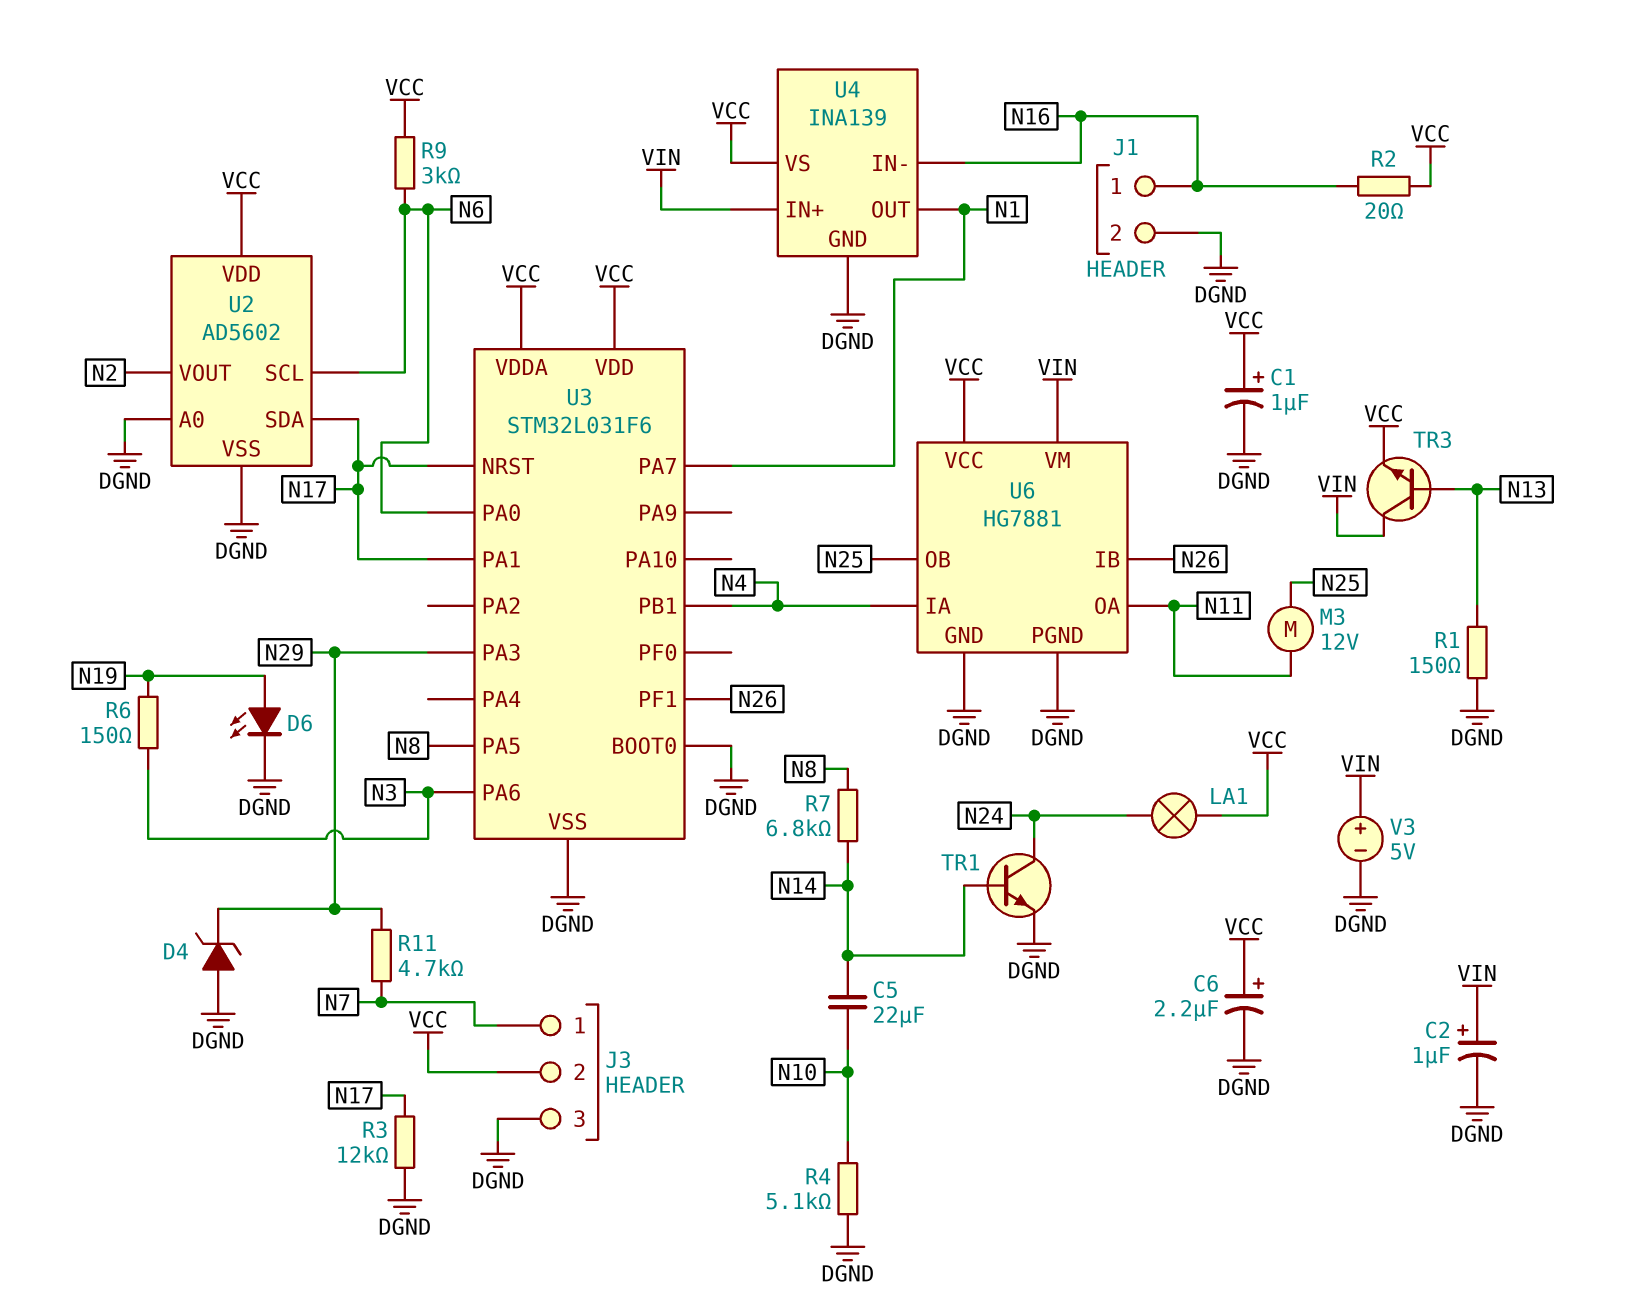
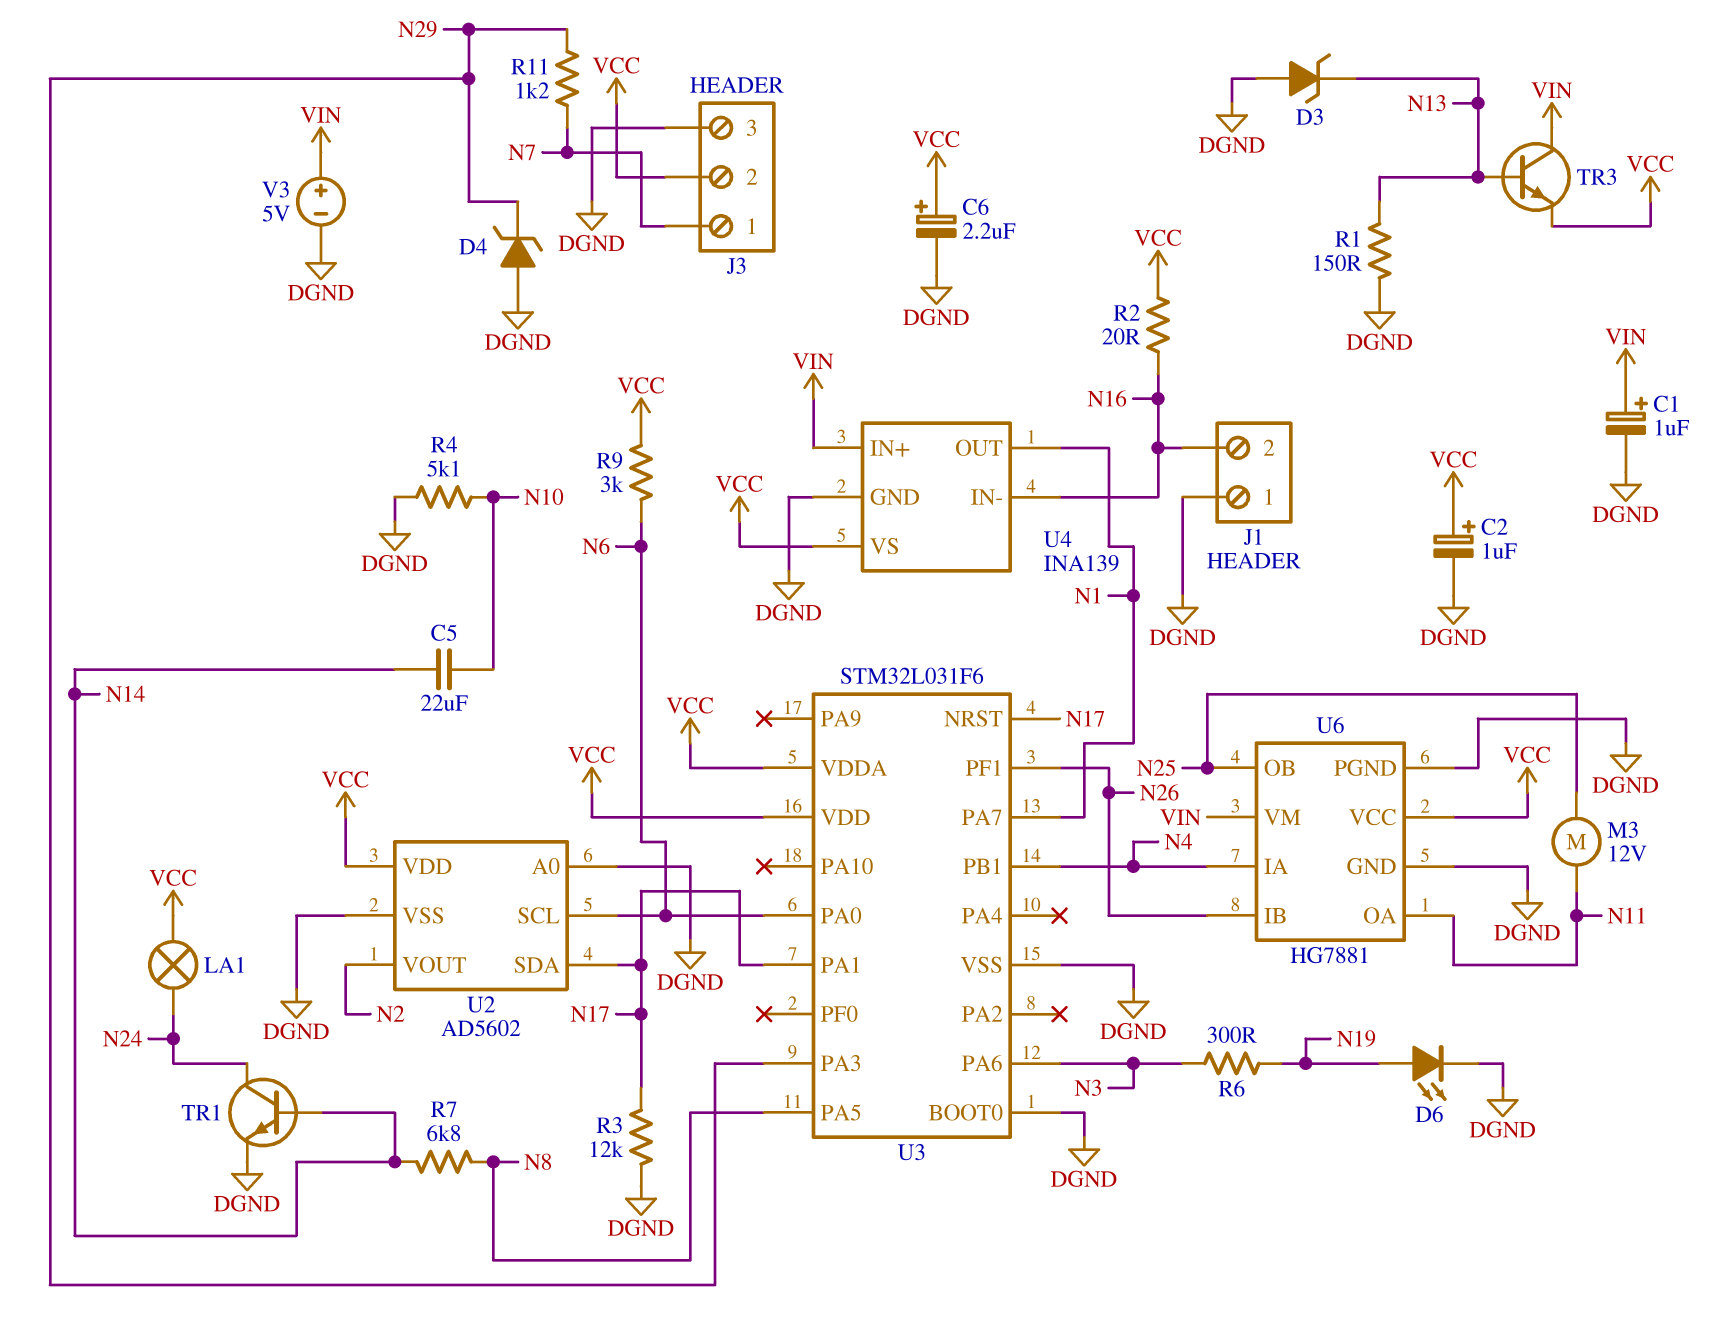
C1: 1uF (plus VCC, minus DGND) -> 1uF (plus VIN, minus DGND)
C2: 1uF (plus VIN, minus DGND) -> 1uF (plus VCC, minus DGND)
D3: none -> zener (A DGND, K N13)
J1 pin 1: N16 -> DGND
J1 pin 2: DGND -> N16
R6: 150 (N3, N19) -> 300 (N3, N19)
R11: 4.7k (N7, N29) -> 1.2k (N7, N29)

